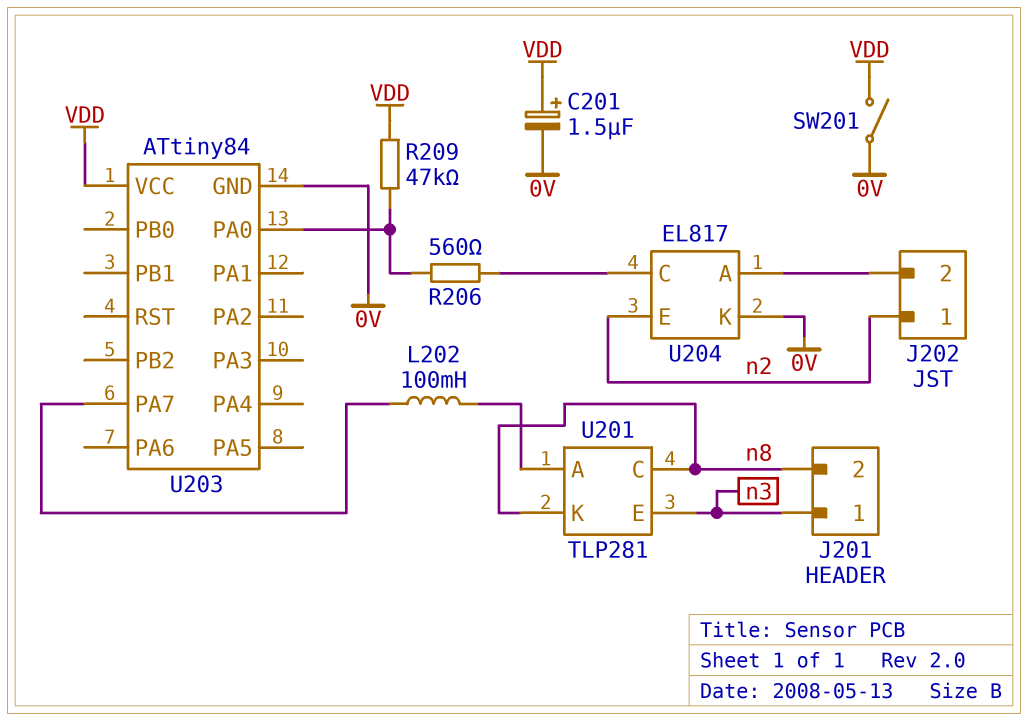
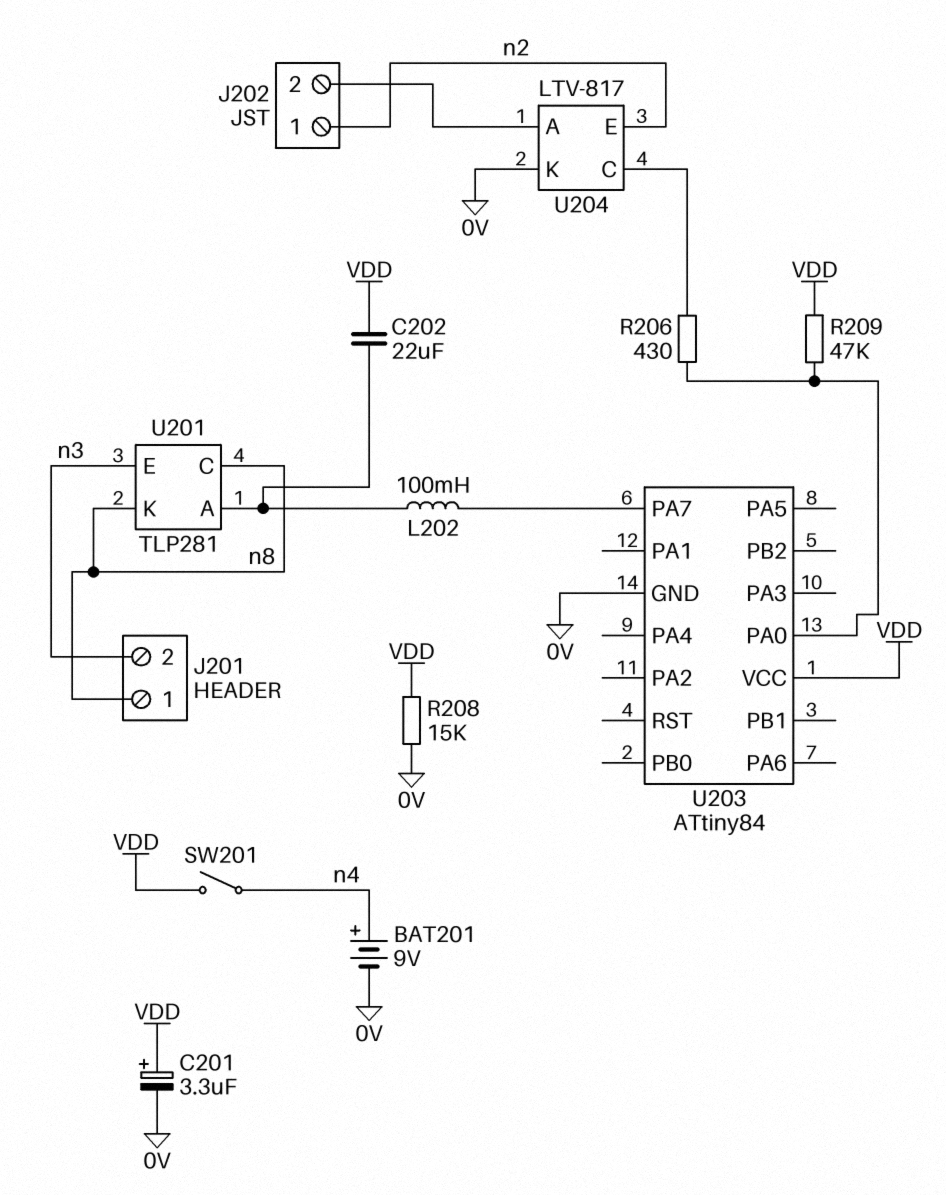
BAT201: none -> 9V (plus n4, minus 0V)
C201: 1.5uF (plus VDD, minus 0V) -> 3.3uF (plus VDD, minus 0V)
C202: none -> 22uF (U201/A, VDD)
J201 pin 1: n3 -> n8
J201 pin 2: n8 -> n3
R206: 560 (U203/PA0, U204/C) -> 430 (U203/PA0, U204/C)
R208: none -> 15k (0V, VDD)
SW201: switch (0V, VDD) -> switch (VDD, n4)
U204: EL817 -> LTV-817

